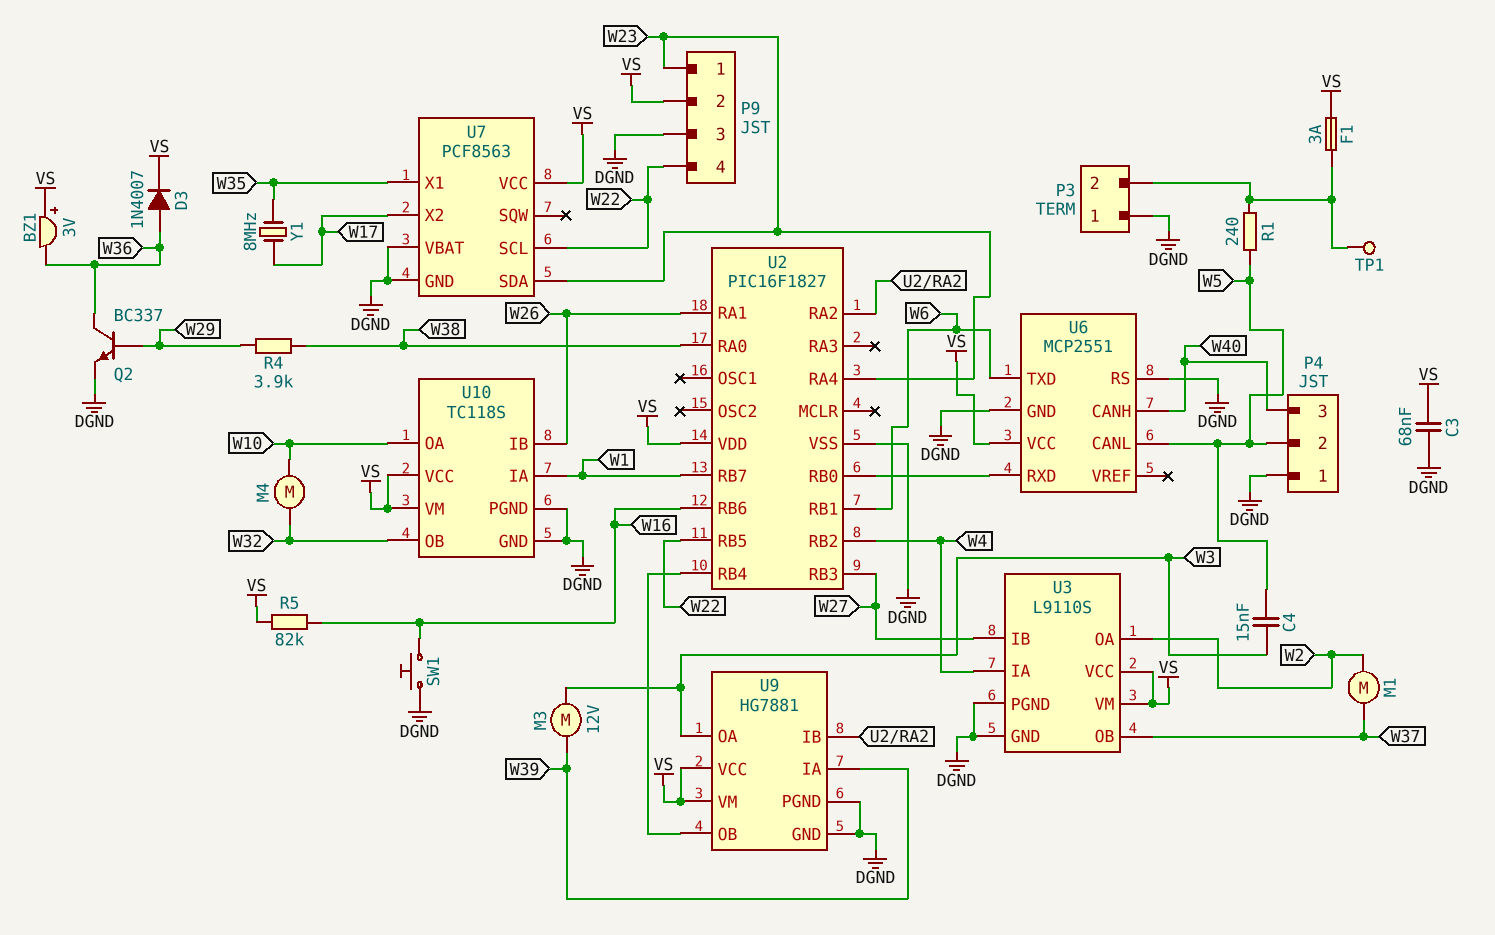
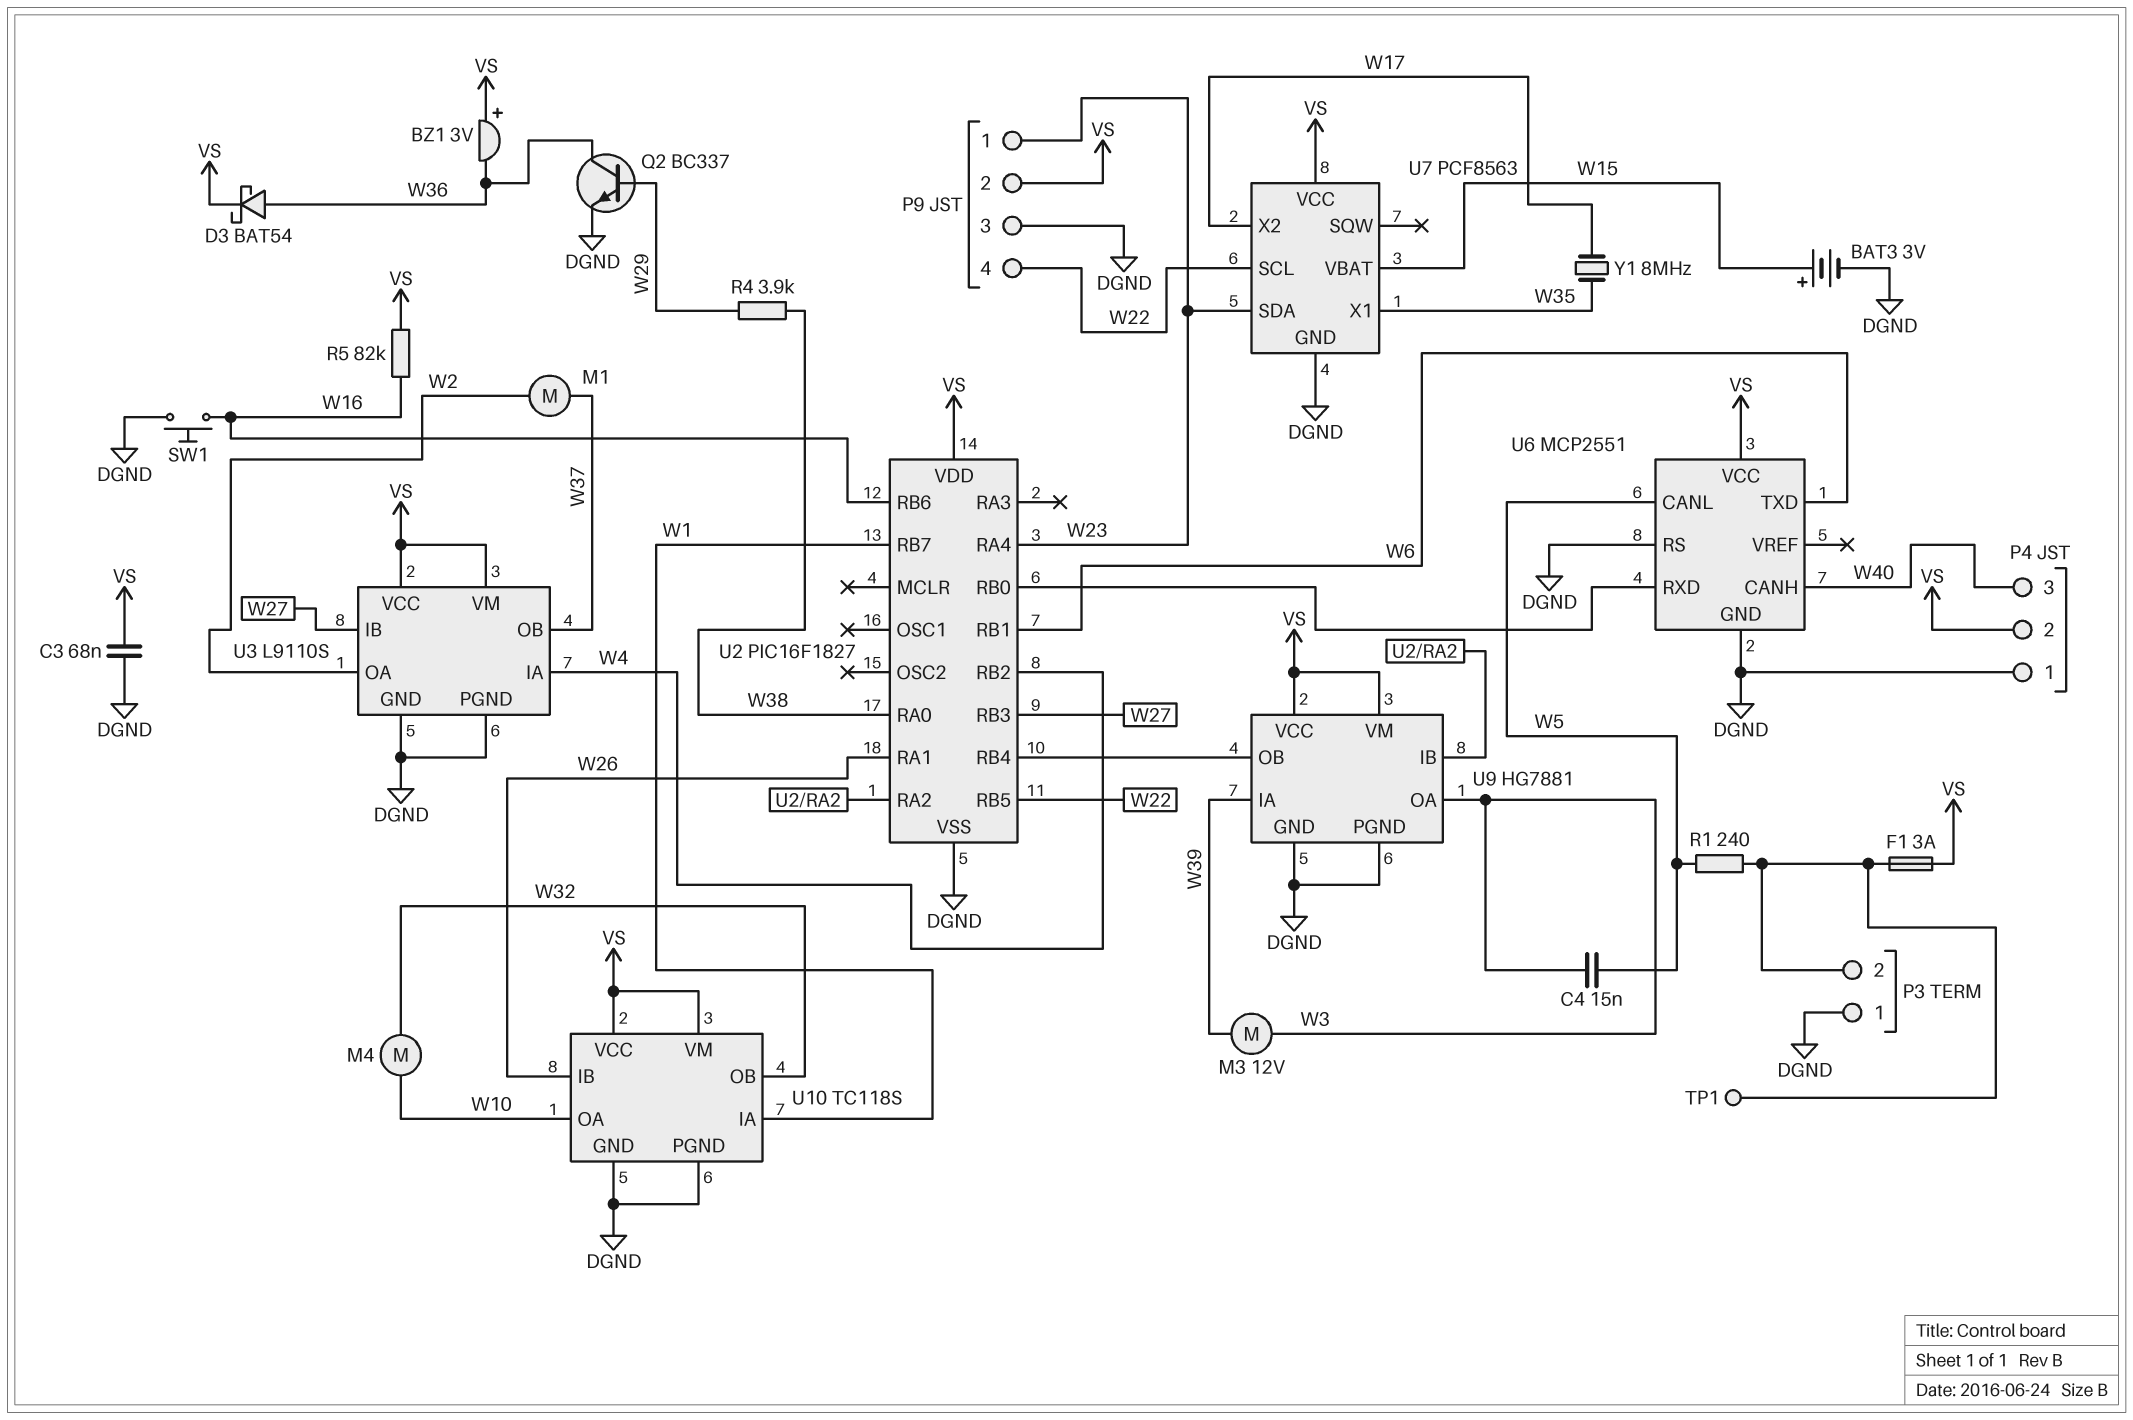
BAT3: none -> 3V (plus W15, minus DGND)
D3: diode 1N4007 (A W36, K VS) -> schottky BAT54 (A W36, K VS)
P4 pin 2: W5 -> VS
U7 pin VBAT: DGND -> W15

